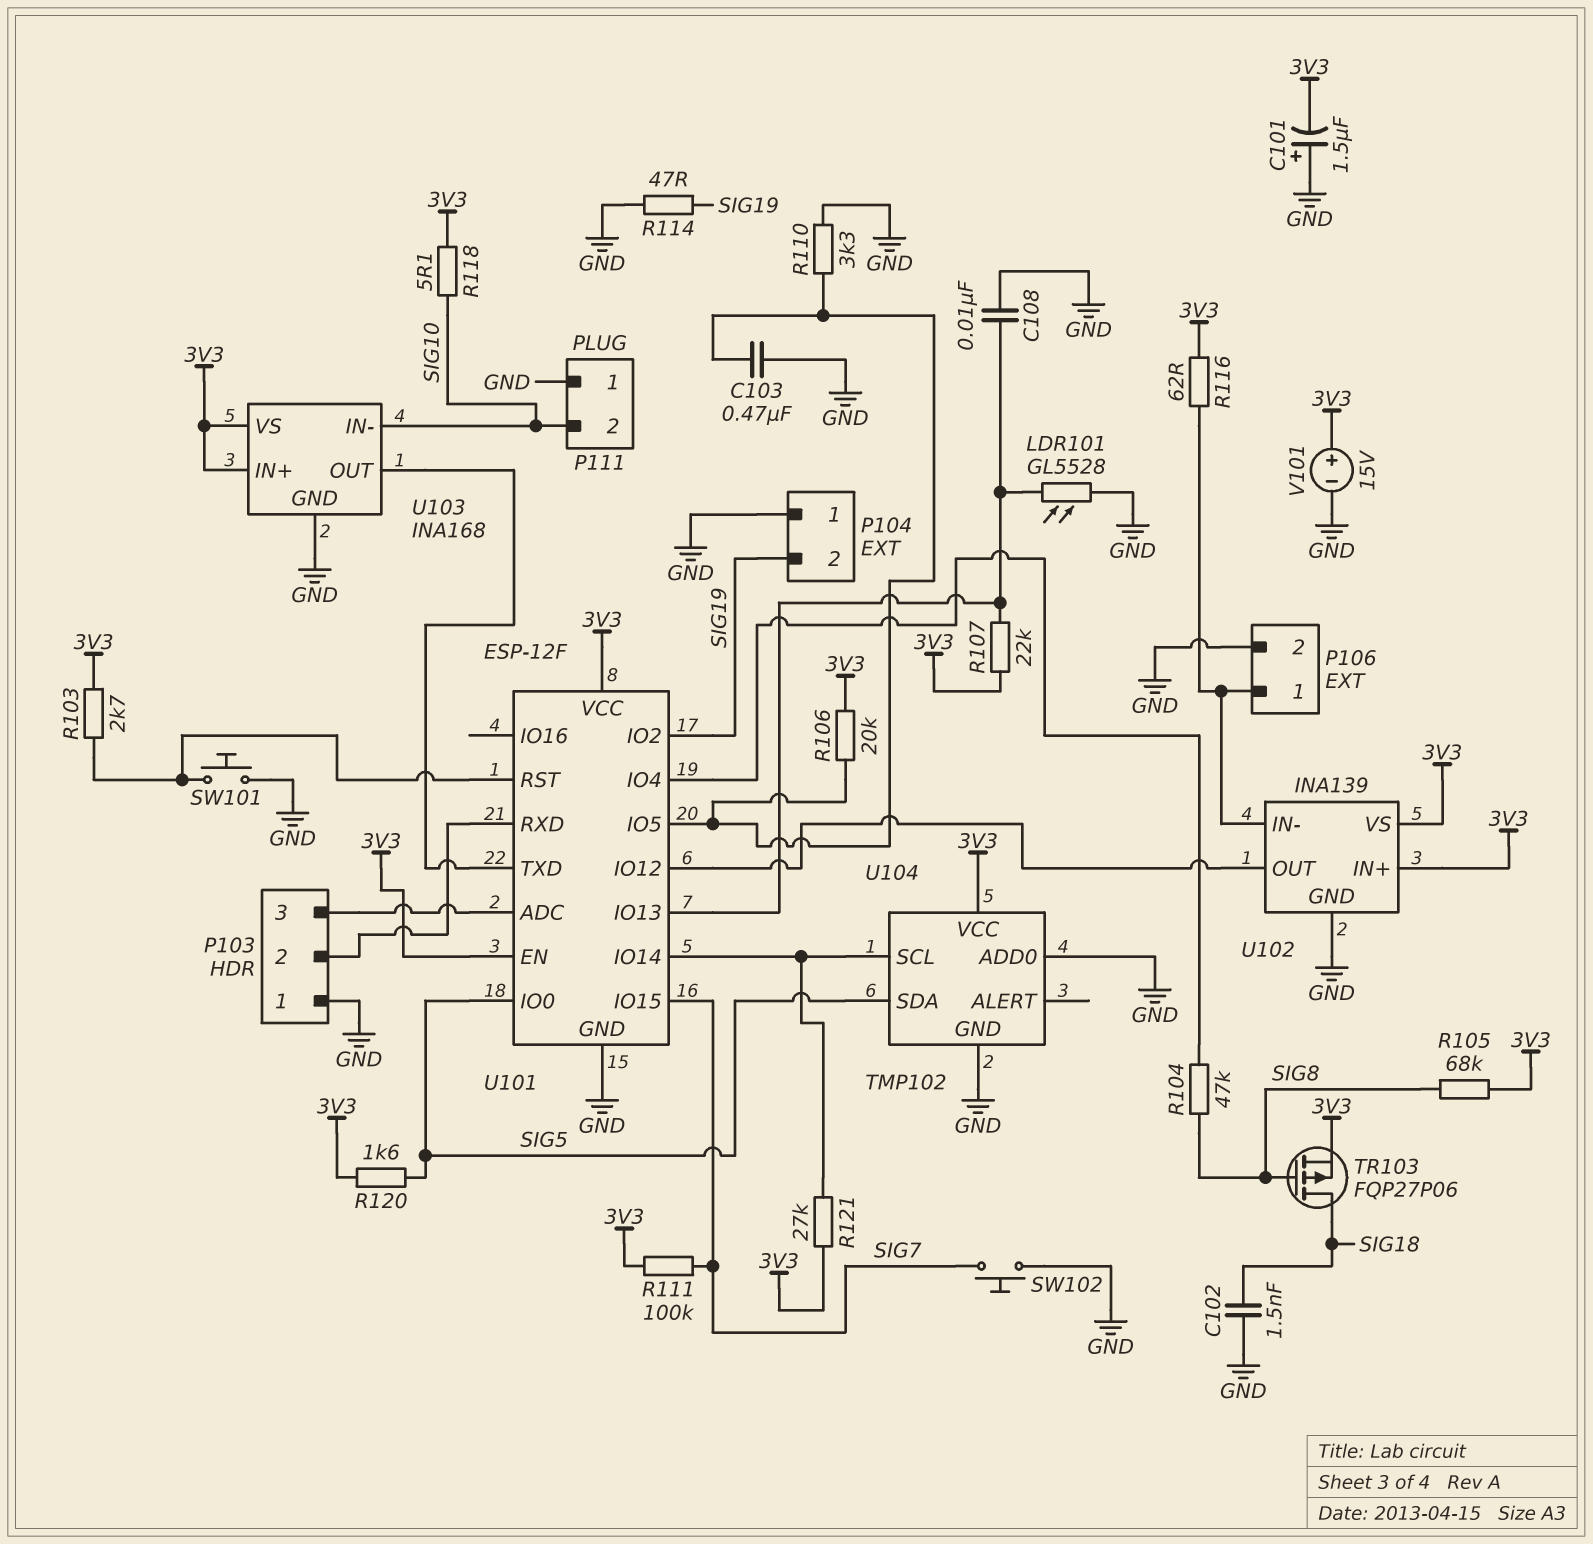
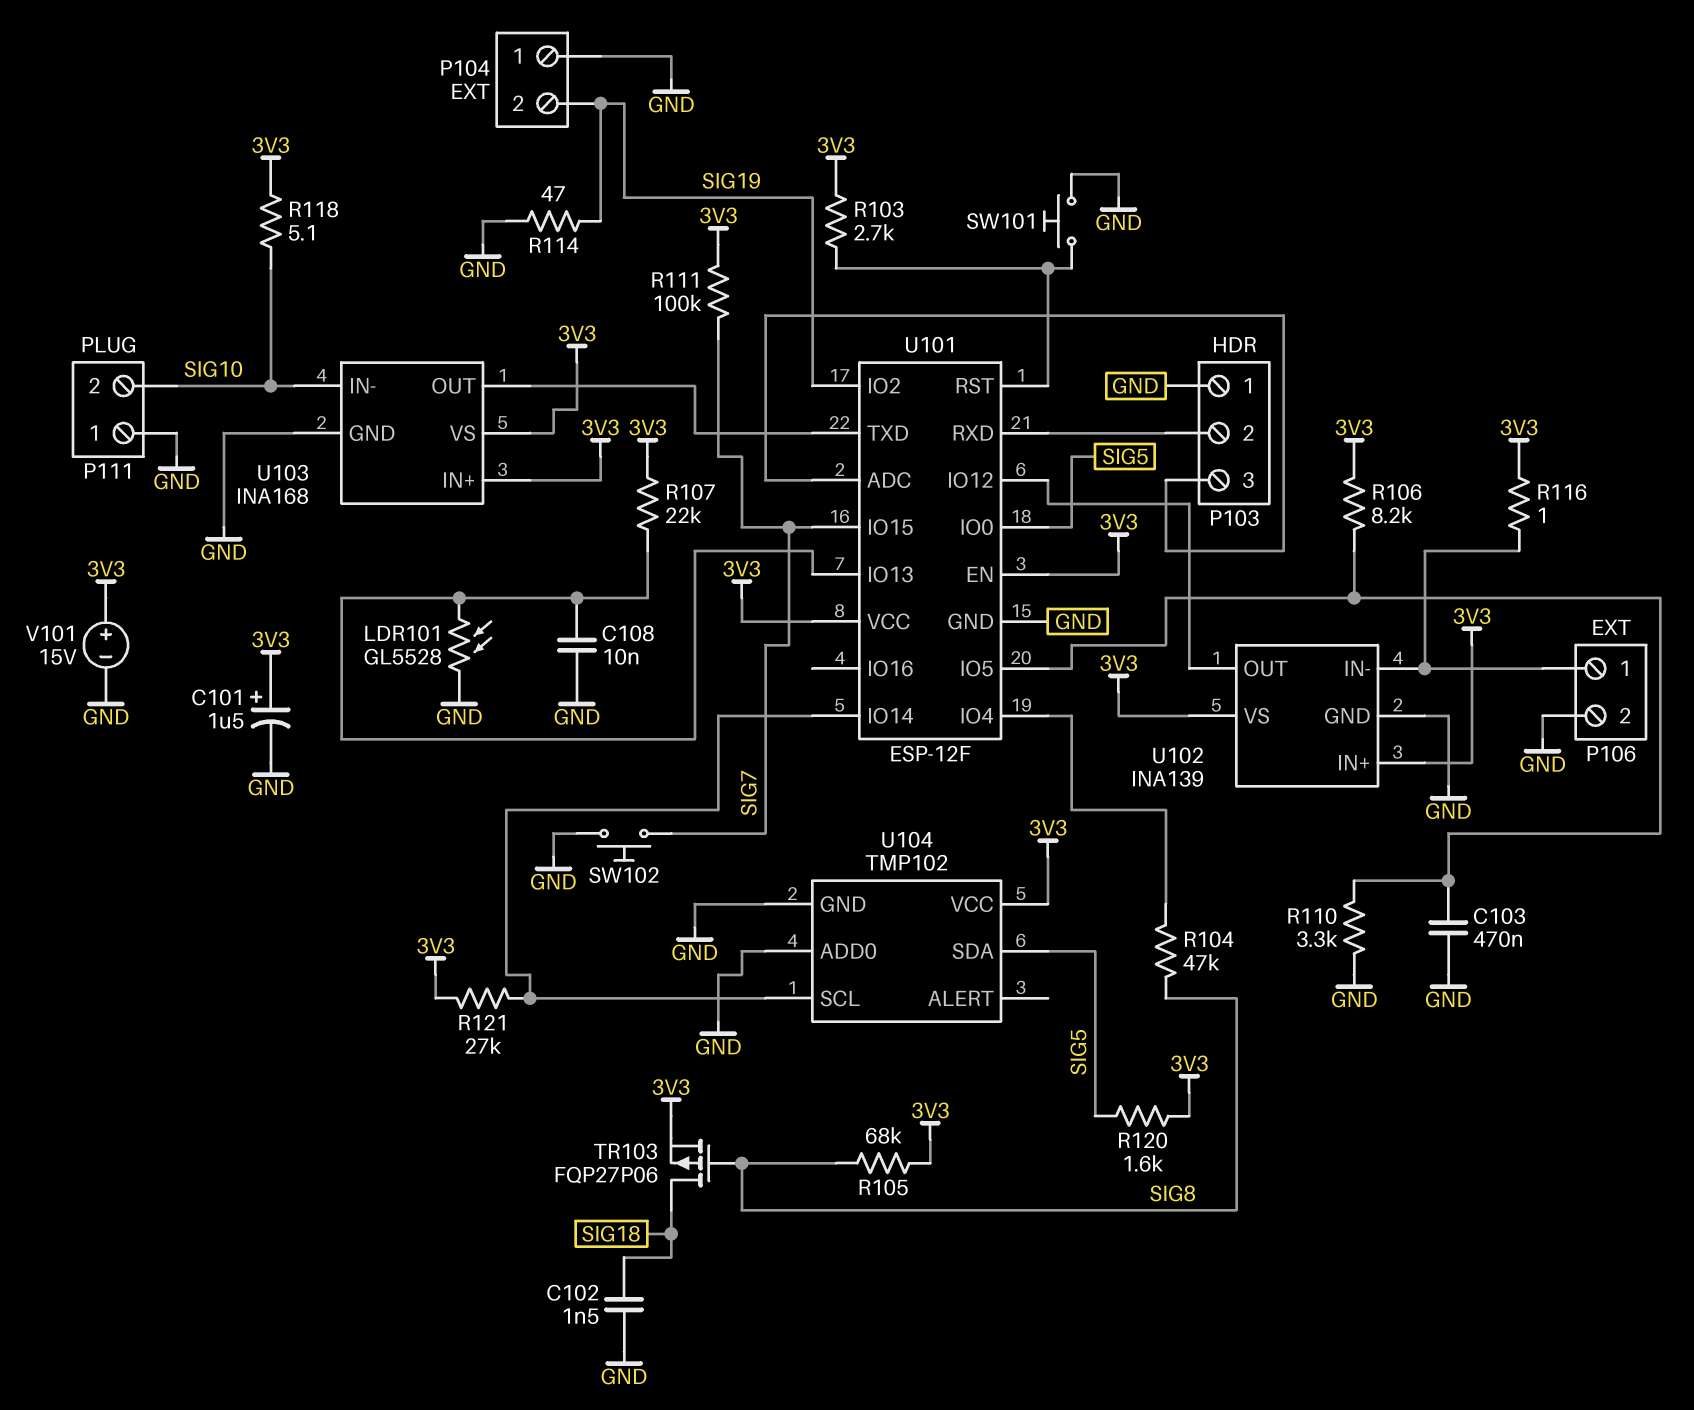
C101: 1.5uF (plus GND, minus 3V3) -> 1.5uF (plus 3V3, minus GND)
R106: 20k (3V3, U101/IO5) -> 8.2k (3V3, U101/IO5)
R116: 62 (3V3, P106/1) -> 1 (3V3, P106/1)

